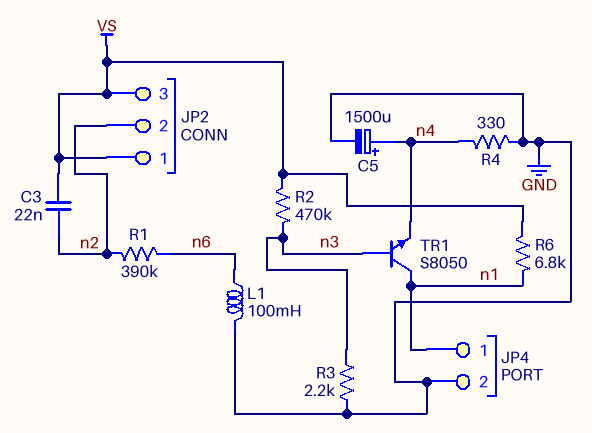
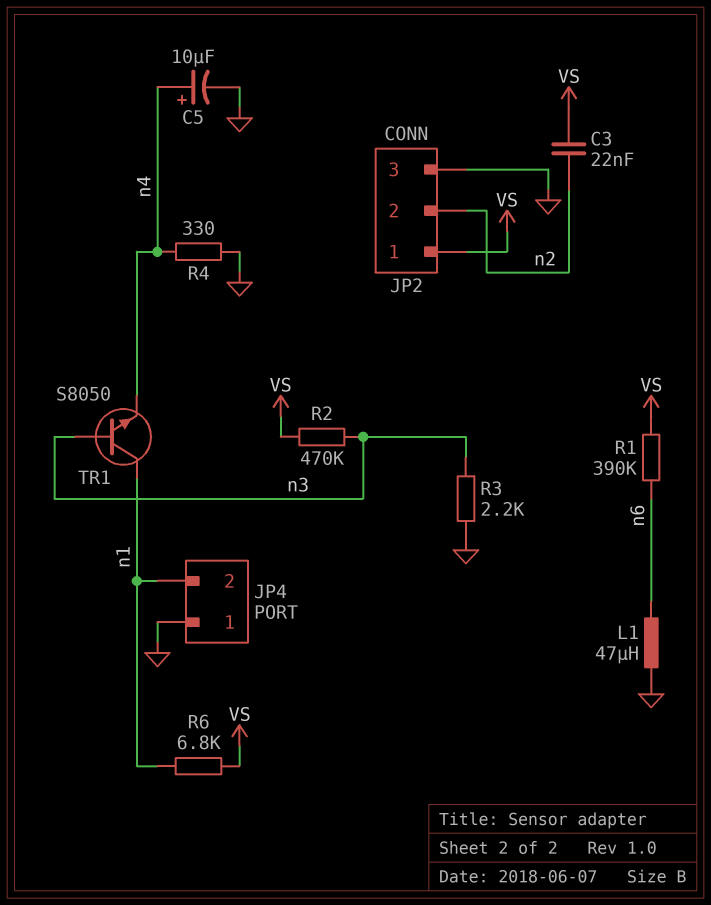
C5: 1500uF (plus n4, minus GND) -> 10uF (plus n4, minus GND)
JP2 pin 3: VS -> GND
JP4 pin 1: n1 -> GND
JP4 pin 2: GND -> n1
L1: 100mH (GND, n6) -> 47uH (GND, n6)
R1: 390k (n2, n6) -> 390k (VS, n6)

